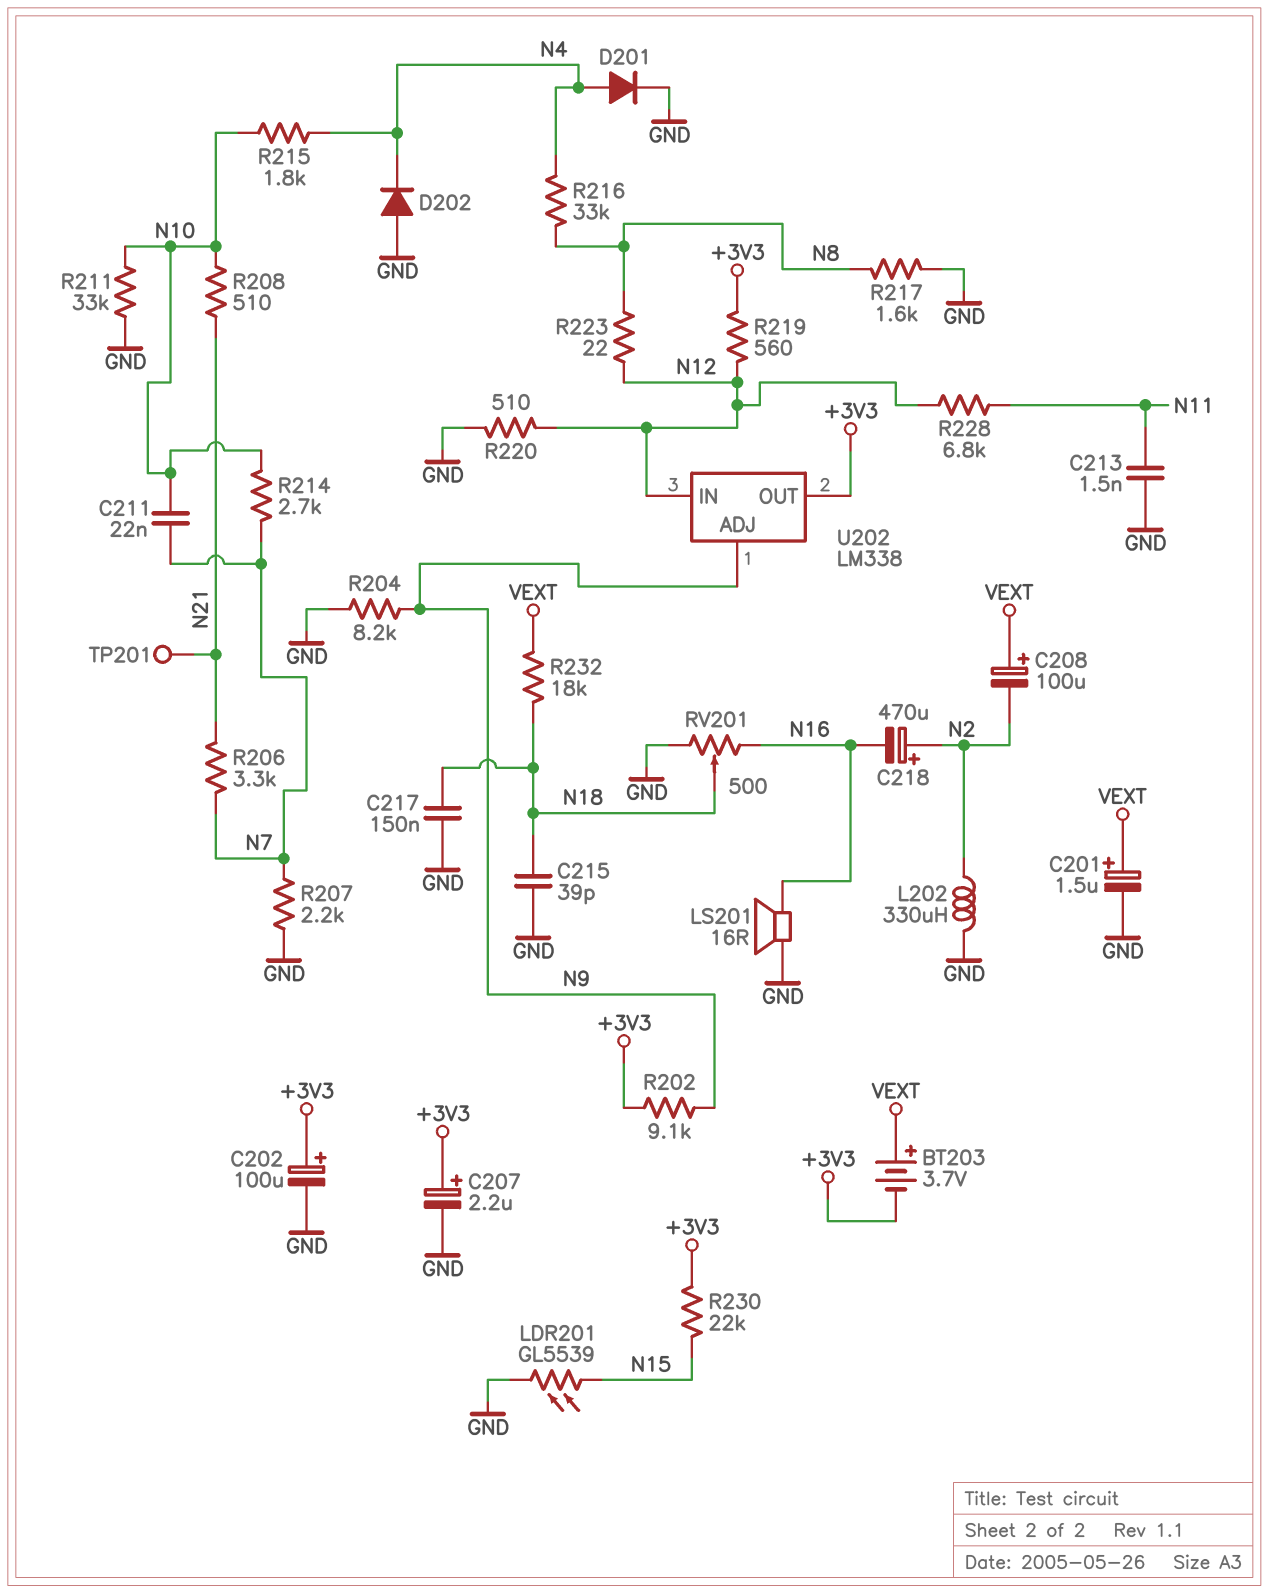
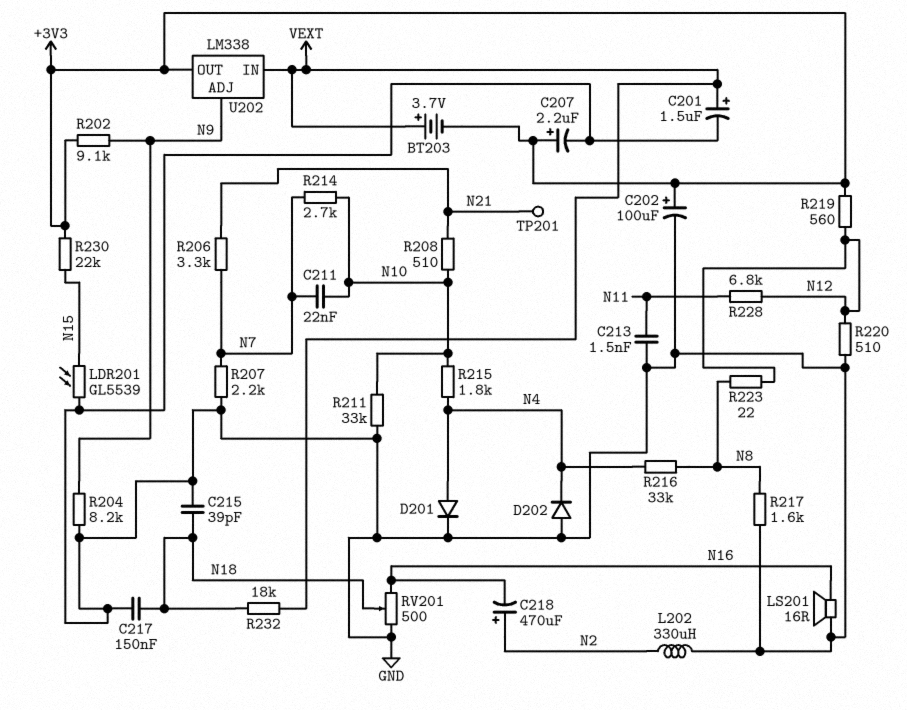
C208: 100uF (plus VEXT, minus N2) -> none
U202 pin IN: N12 -> VEXT

